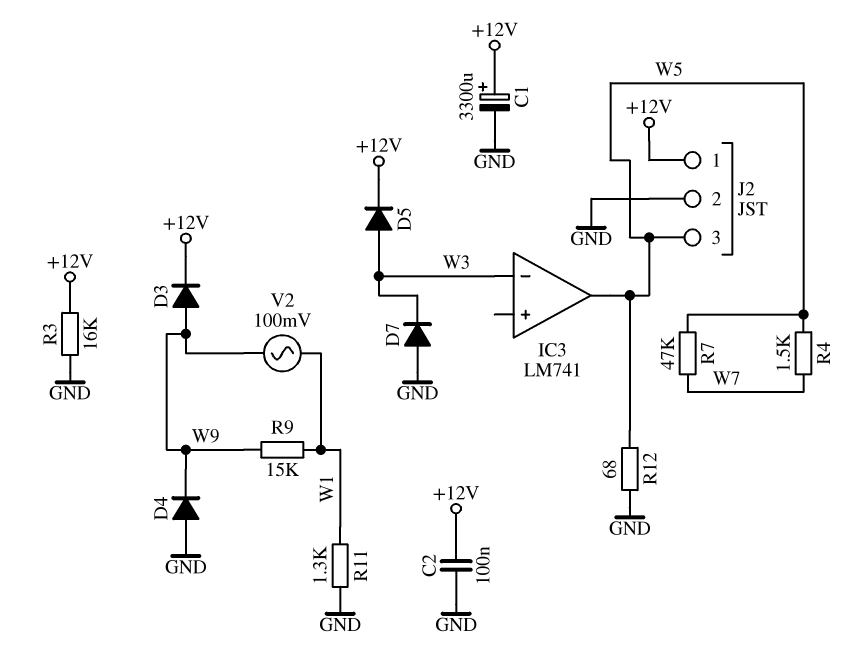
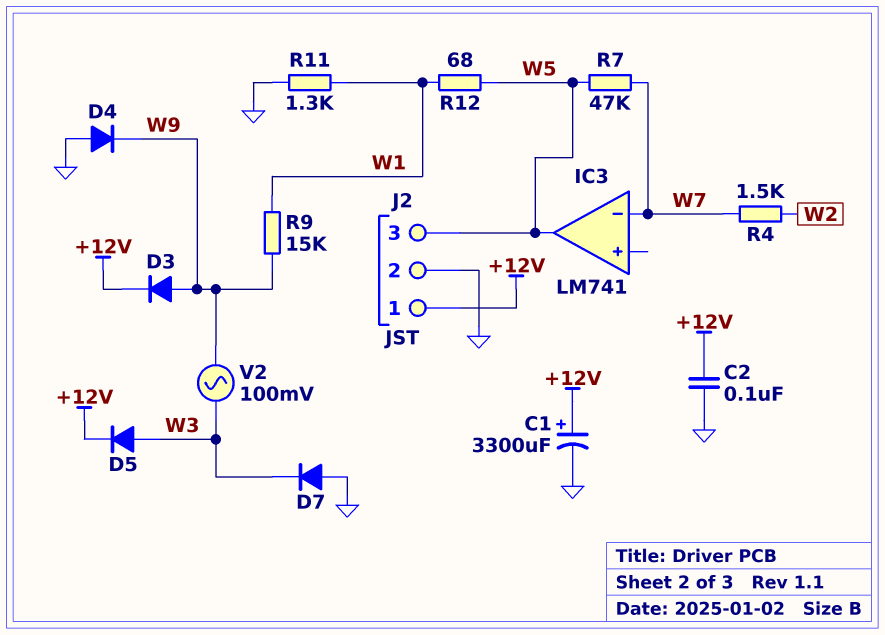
IC3 pin in-: W3 -> W7
R3: 16k (+12V, GND) -> none
R4: 1.5k (W5, W7) -> 1.5k (W2, W7)
R12: 68 (GND, W5) -> 68 (W1, W5)
V2: AC 100mV (W1, W9) -> AC 100mV (W3, W9)

